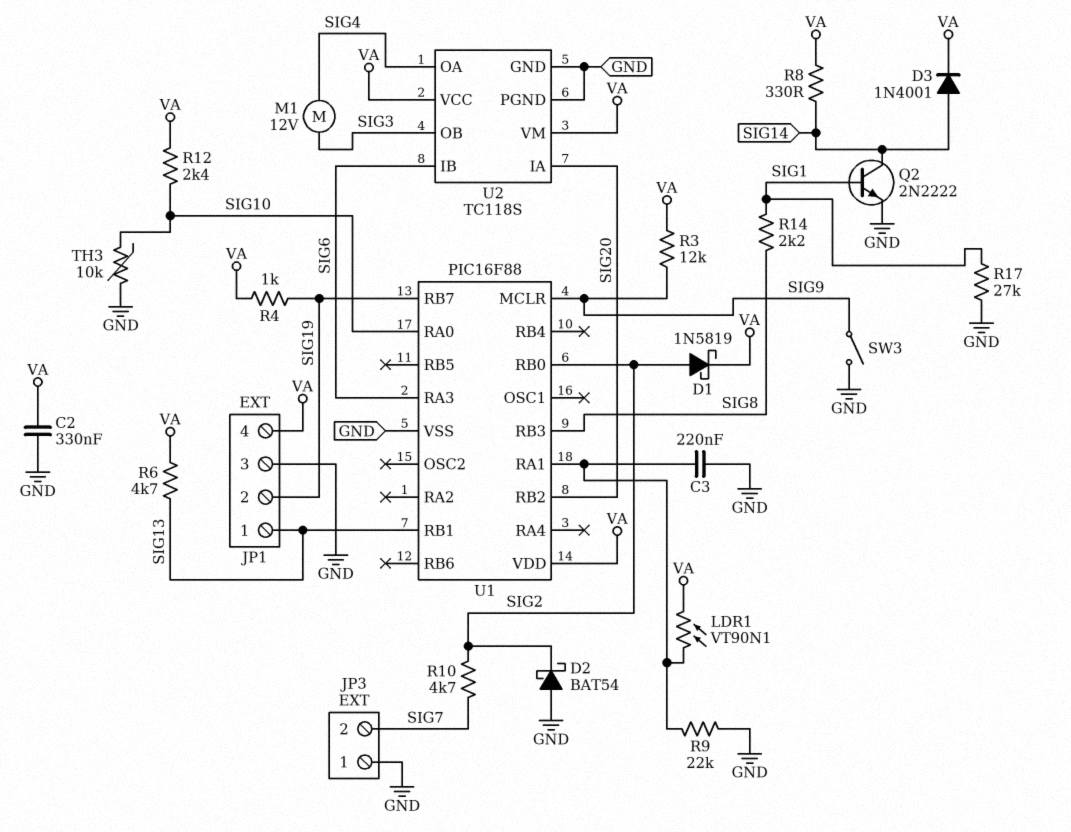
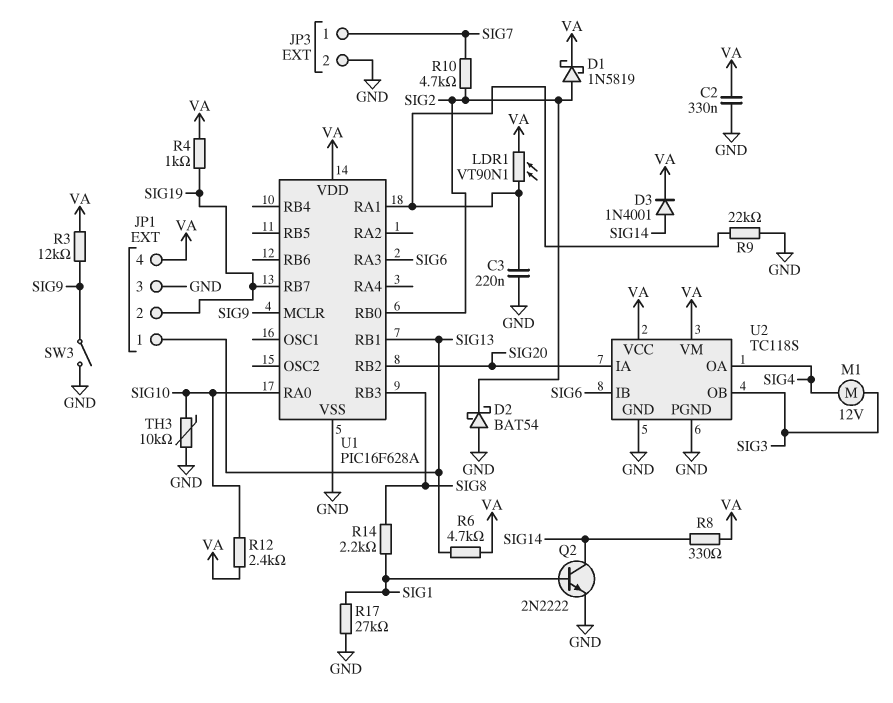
JP3 pin 1: GND -> SIG7
JP3 pin 2: SIG7 -> GND
U1: PIC16F88 -> PIC16F628A

